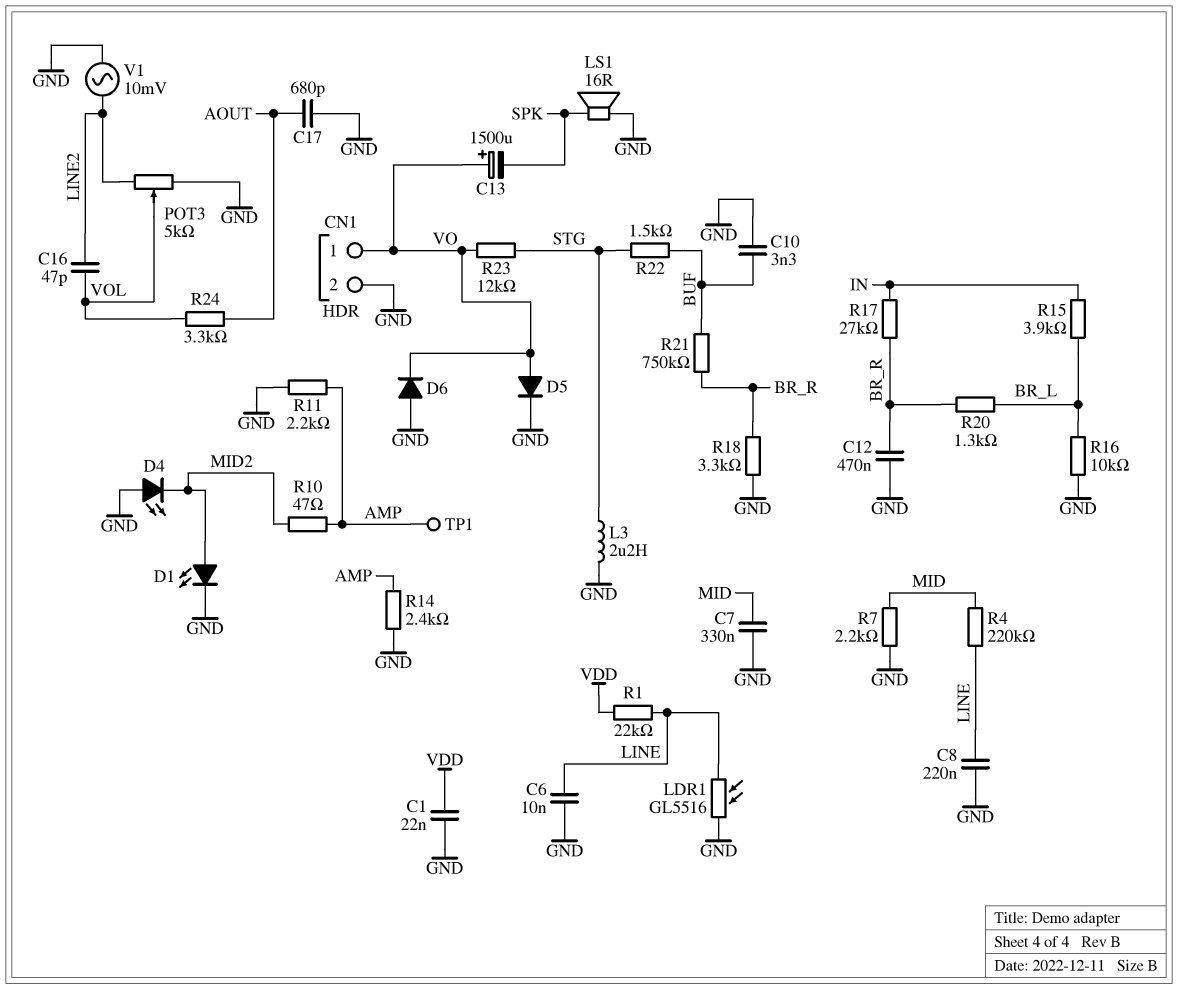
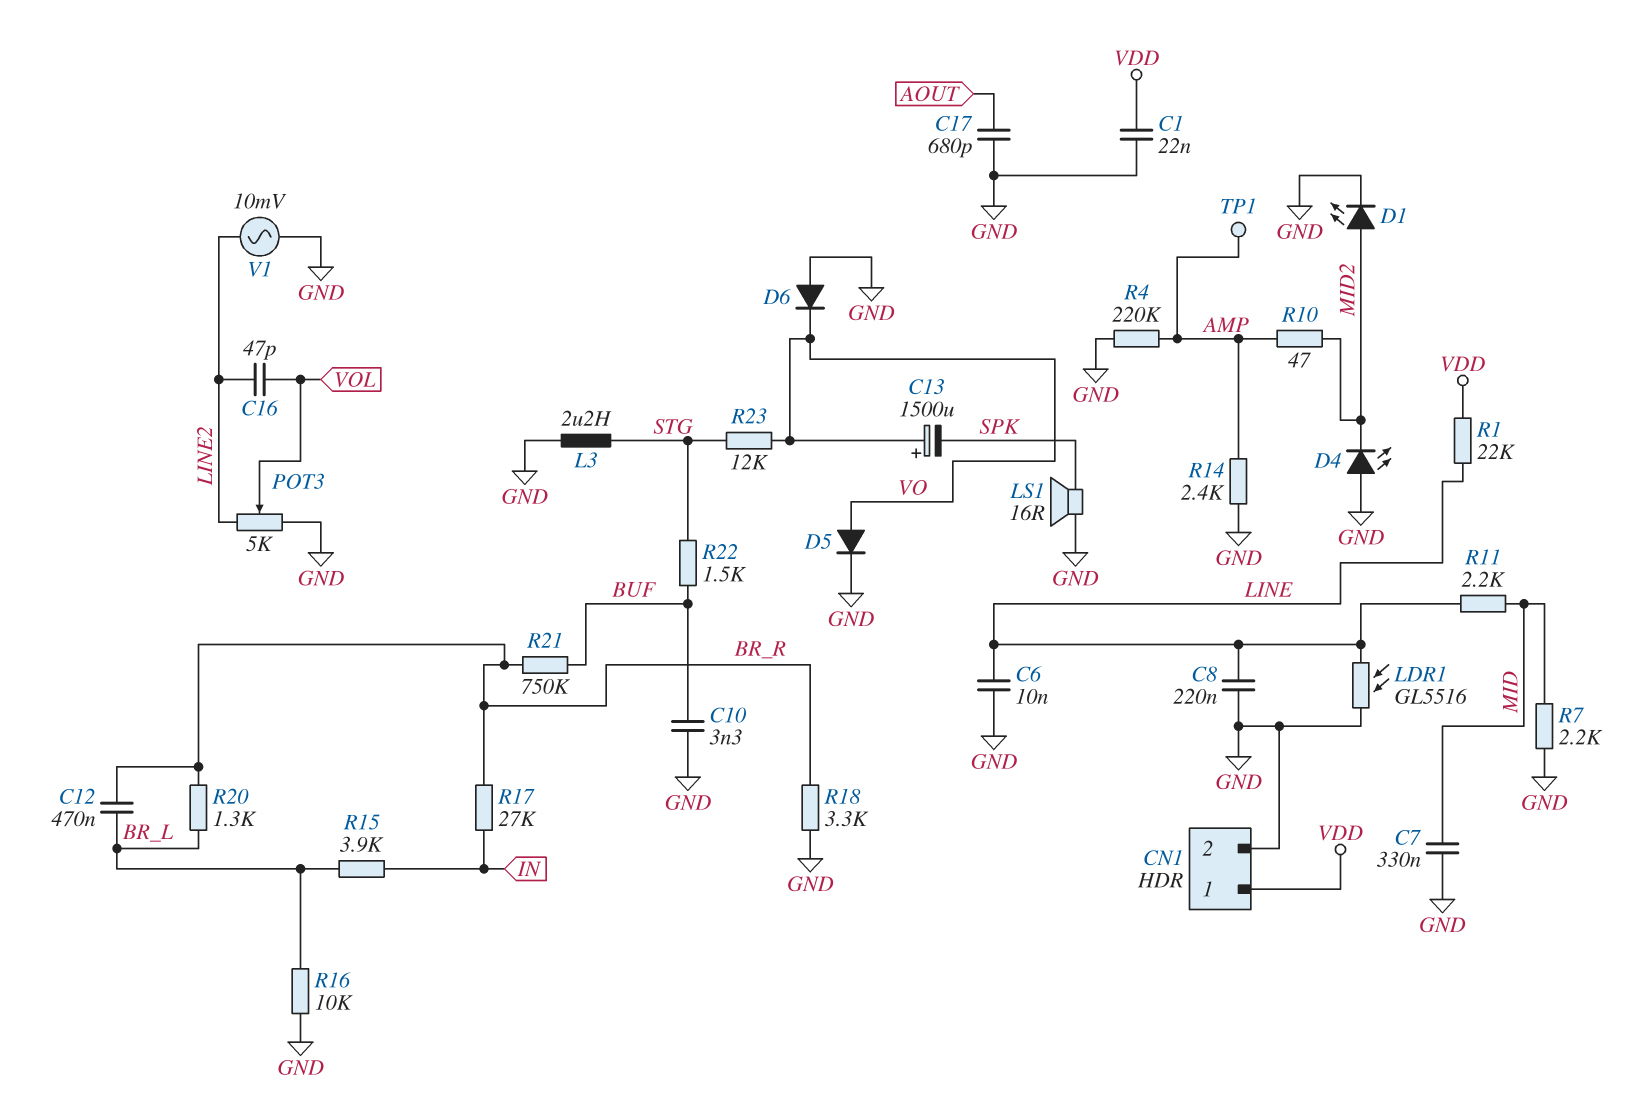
C12: 470nF (BR_R, GND) -> 470nF (BR_L, BR_R)
CN1 pin 1: VO -> VDD
R4: 220k (LINE, MID) -> 220k (AMP, GND)
R11: 2.2k (AMP, GND) -> 2.2k (LINE, MID)
R24: 3.3k (AOUT, VOL) -> none

